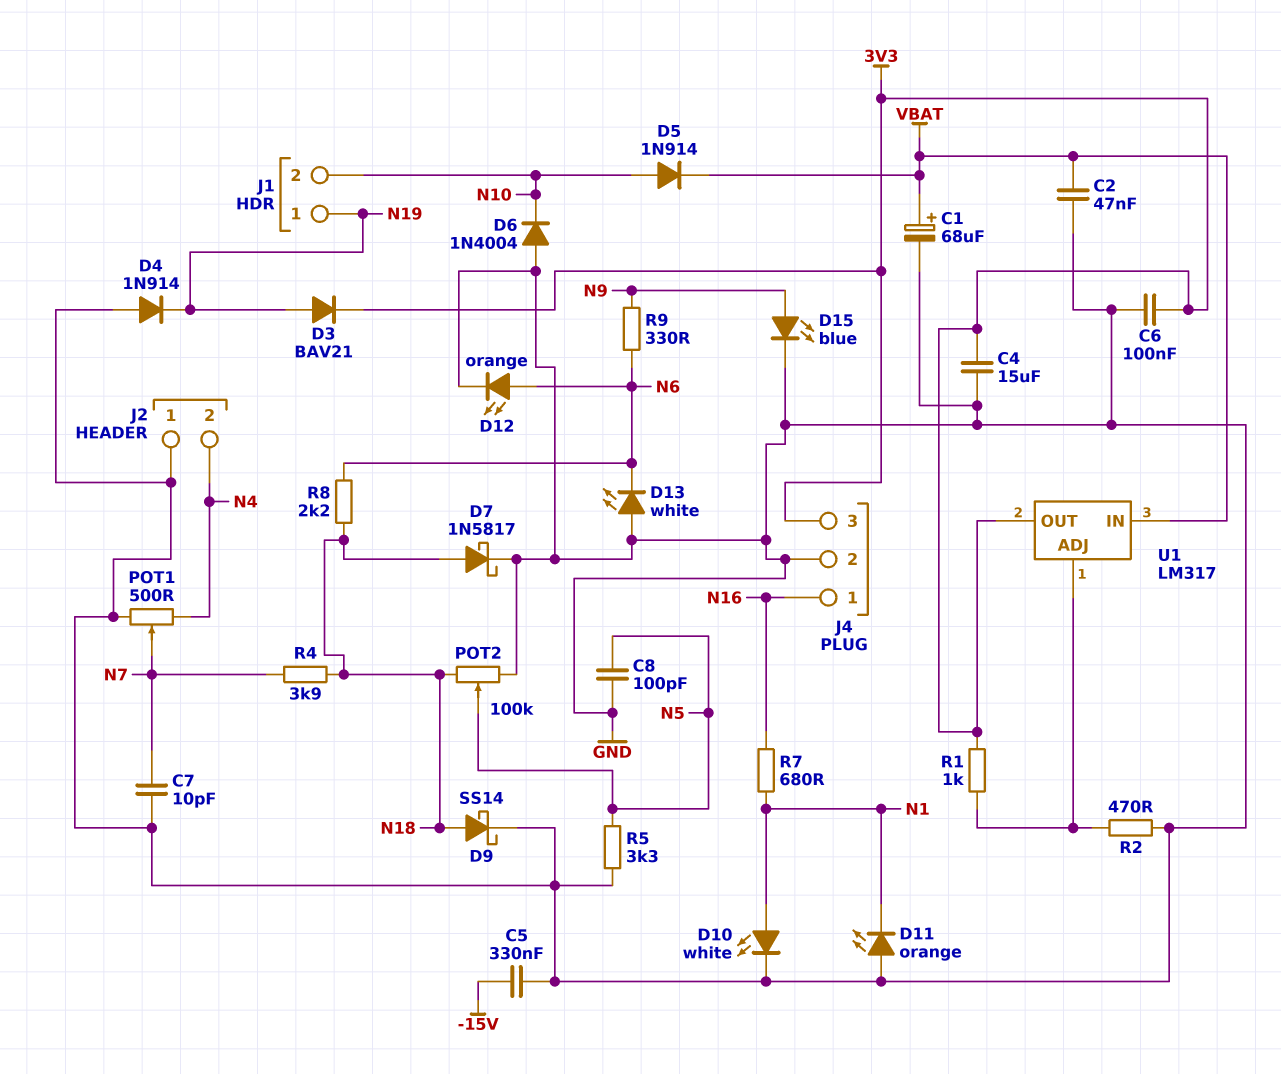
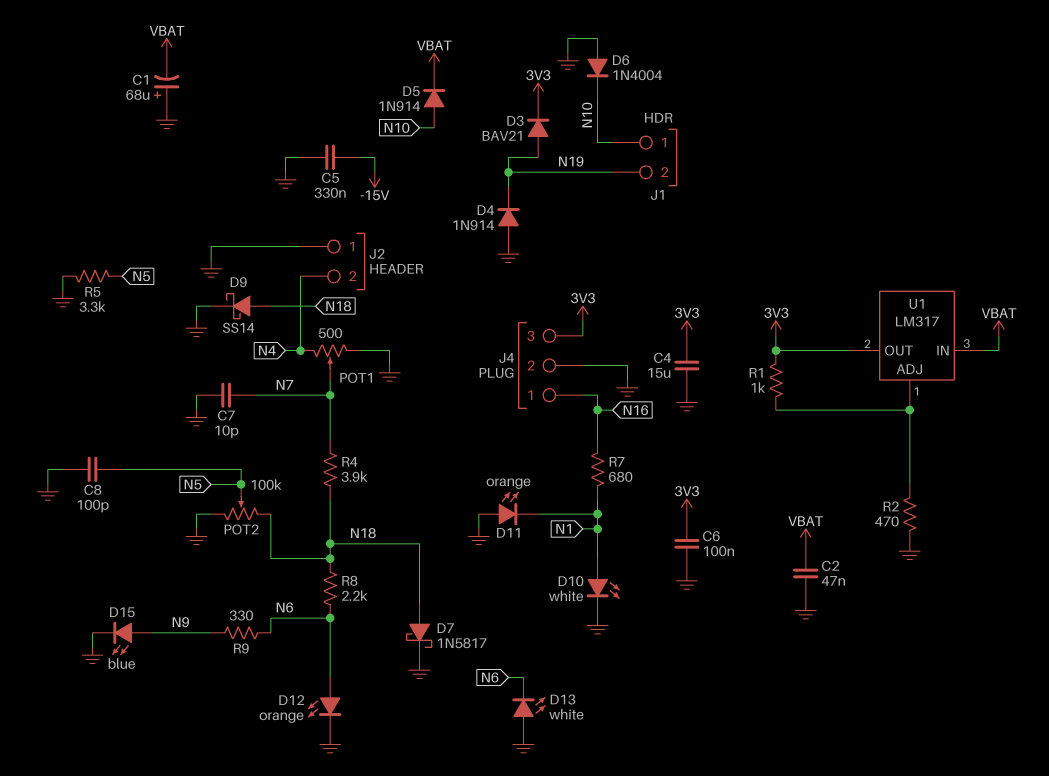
C1: 68uF (plus VBAT, minus GND) -> 68uF (plus GND, minus VBAT)
J1 pin 1: N19 -> N10
J1 pin 2: N10 -> N19

